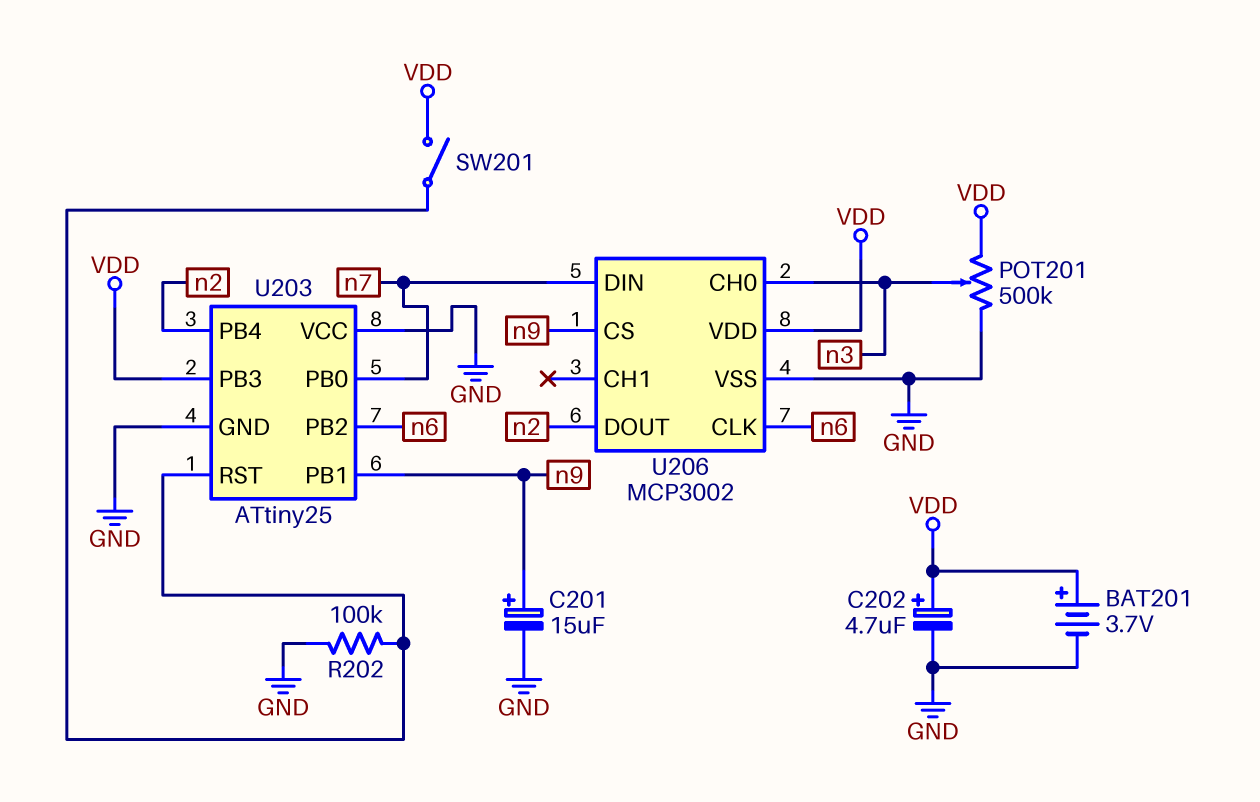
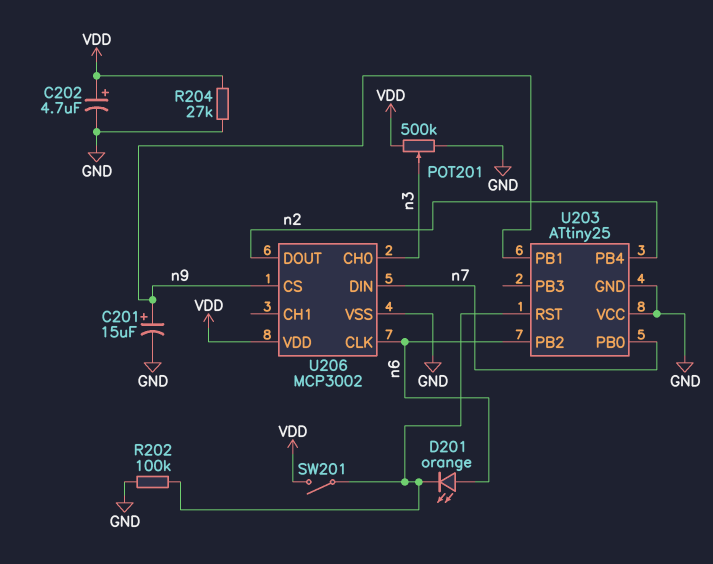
BAT201: 3.7V (plus VDD, minus GND) -> none
D201: none -> LED orange (A n6, K U203/RST)
R204: none -> 27k (GND, VDD)
U203 pin PB3: VDD -> none

